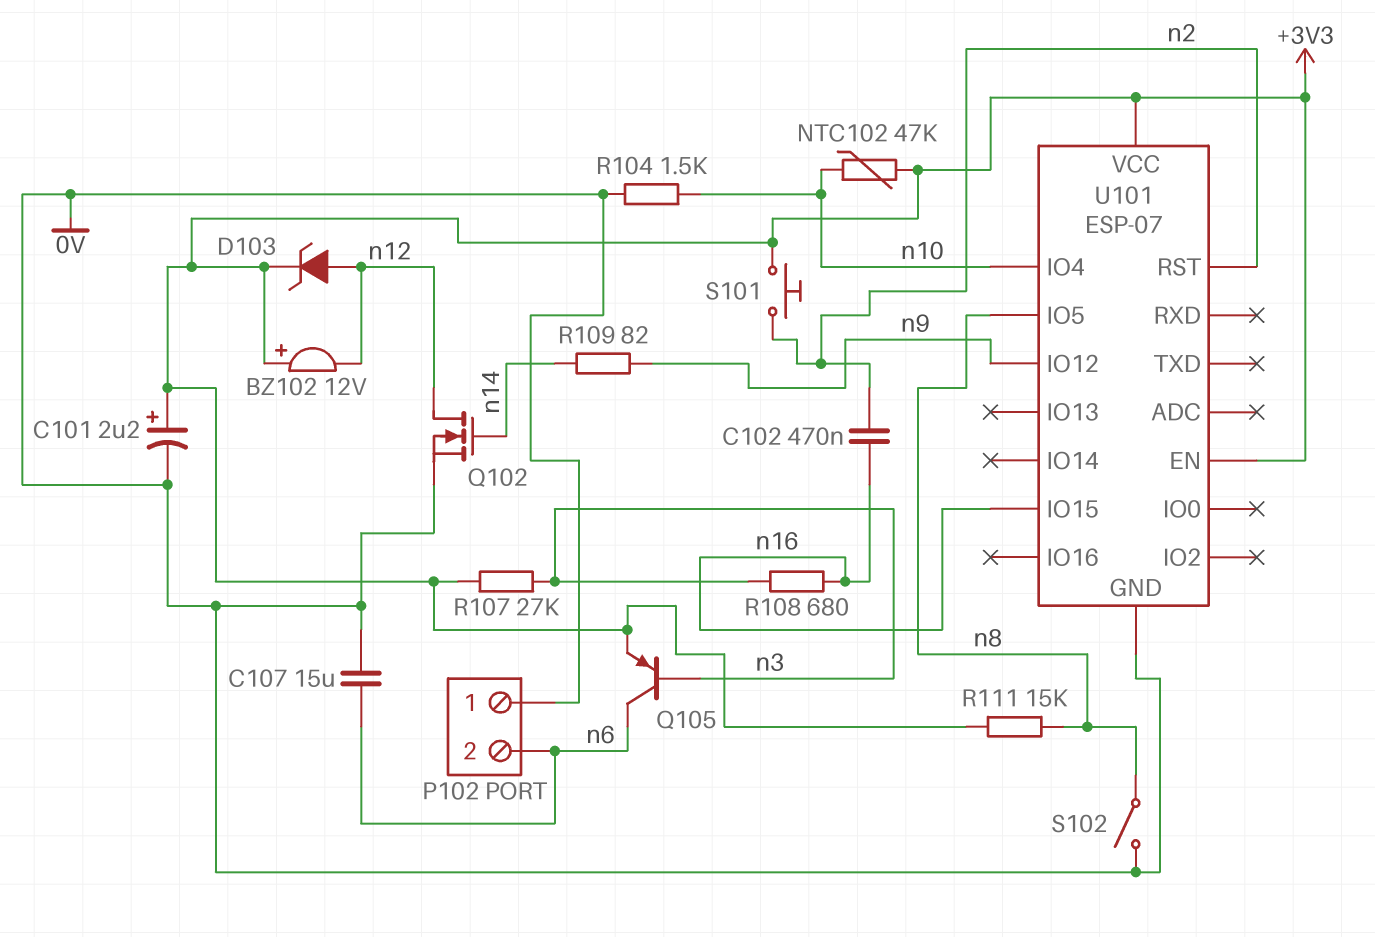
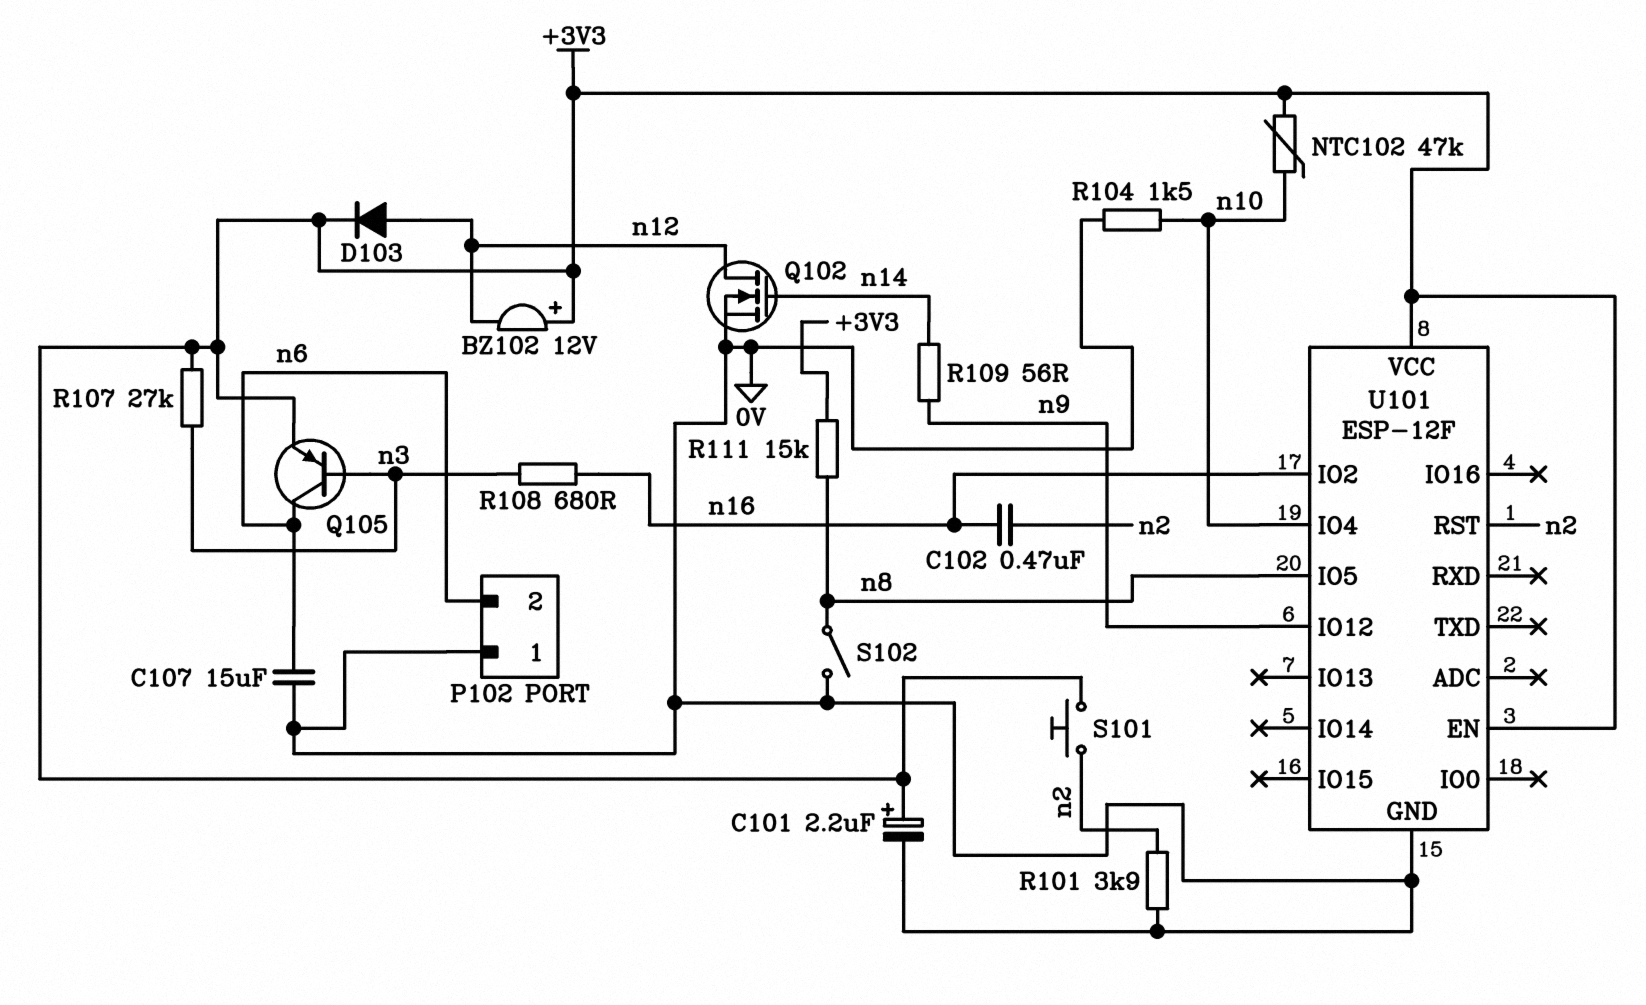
D103: zener (A n12, K +3V3) -> diode (A n12, K +3V3)
R101: none -> 3.9k (0V, n2)
R109: 82 (n9, n14) -> 56 (n9, n14)
U101: ESP-07 -> ESP-12F
U101 pin IO2: none -> n16
U101 pin IO15: n16 -> none

